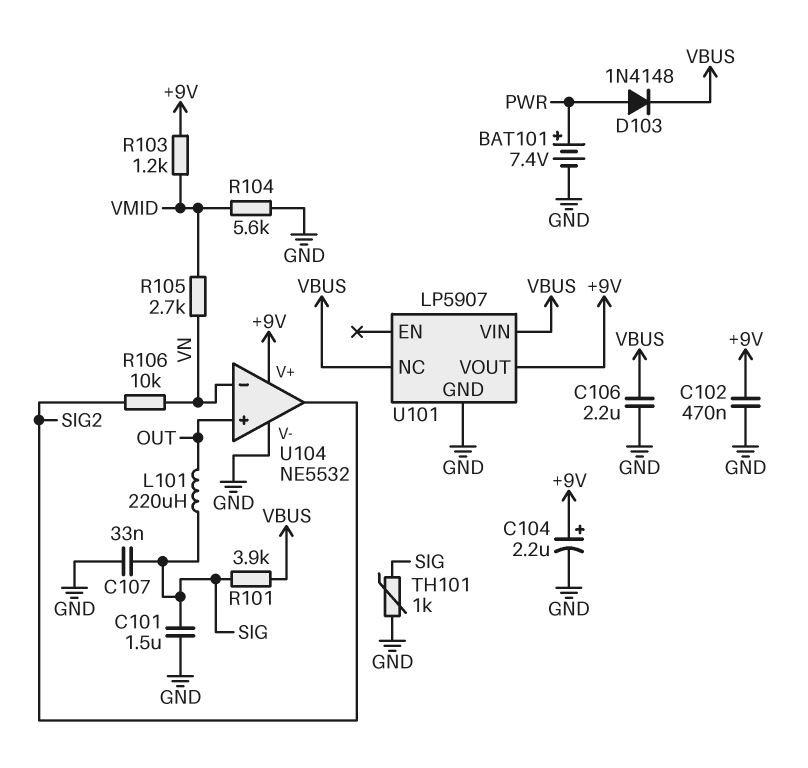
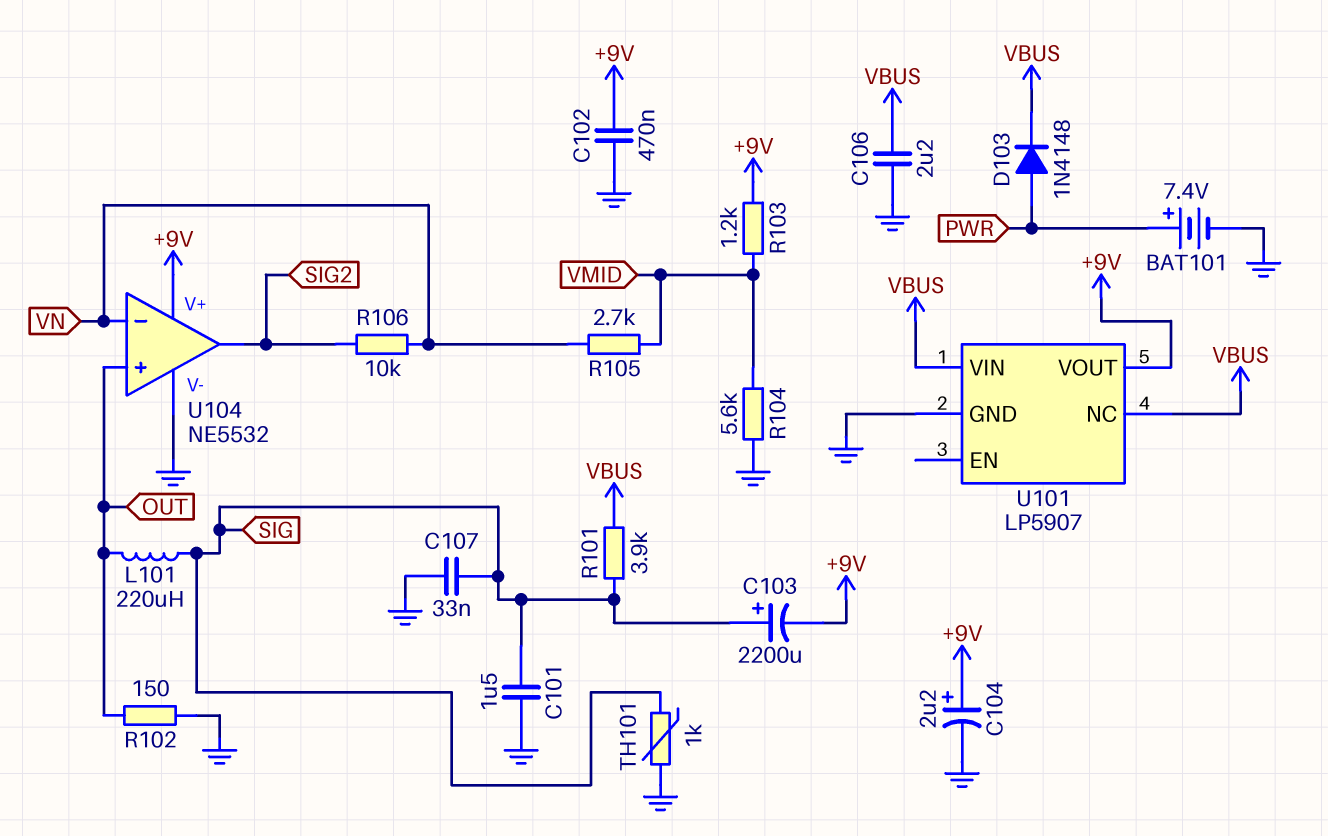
C103: none -> 2200uF (plus SIG, minus +9V)
R102: none -> 150 (GND, OUT)

